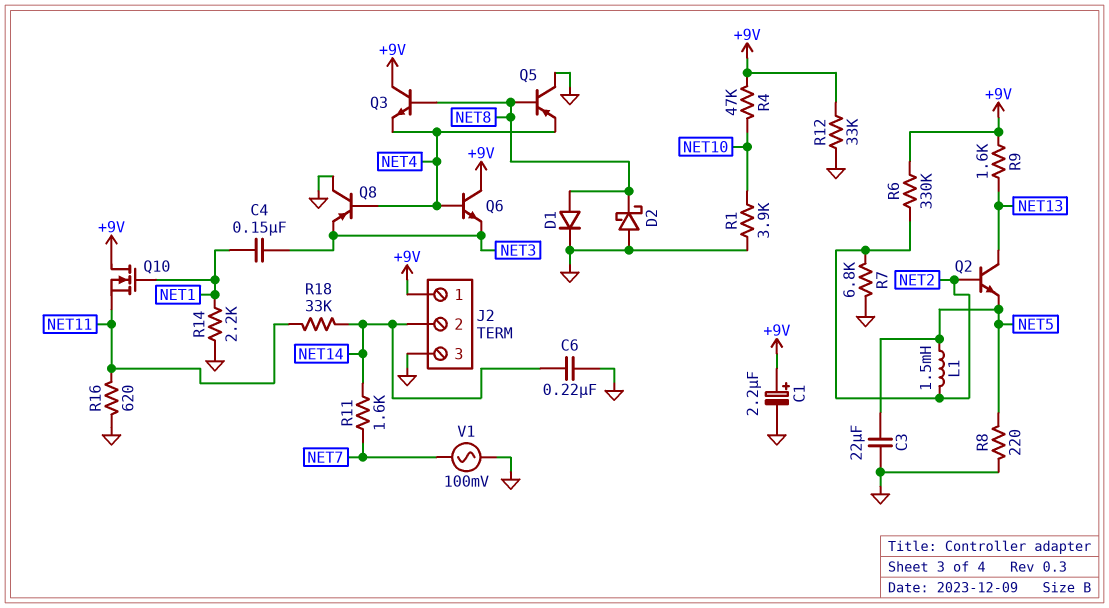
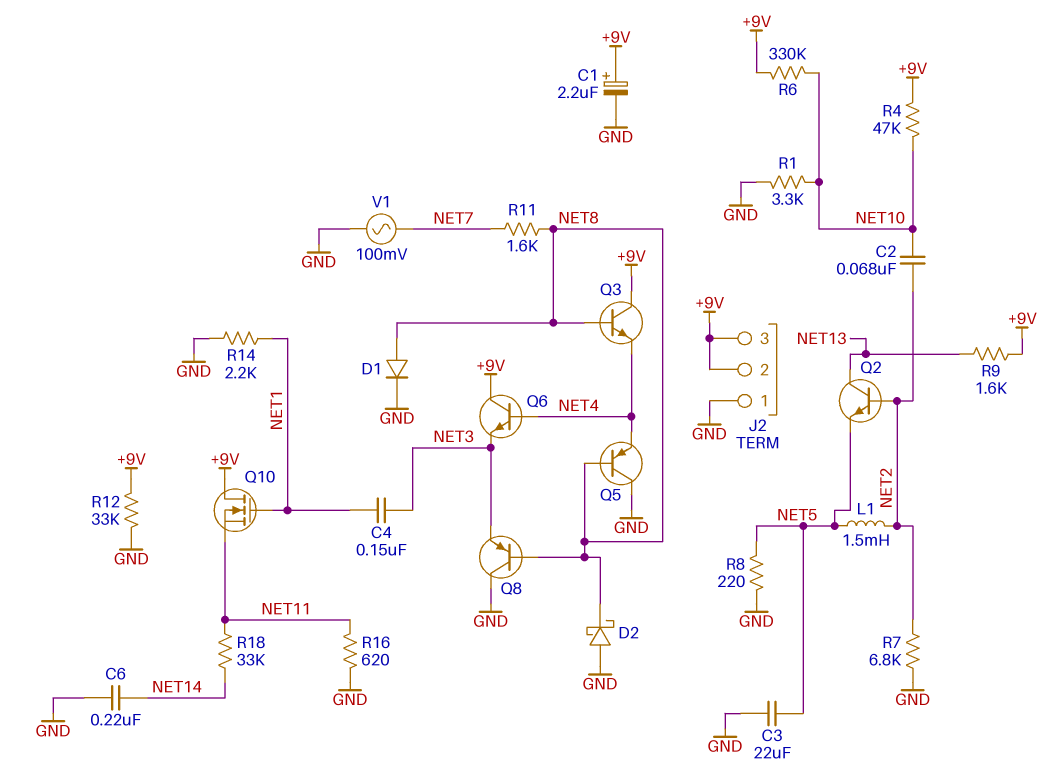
C2: none -> 68nF (NET2, NET10)
J2 pin 1: +9V -> GND
J2 pin 2: NET14 -> +9V
J2 pin 3: GND -> +9V
Q8: PNP (B NET4, C GND, E NET3) -> PNP (B NET8, C GND, E NET3)
R1: 3.9k (GND, NET10) -> 3.3k (GND, NET10)
R6: 330k (+9V, NET2) -> 330k (+9V, NET10)
R11: 1.6k (NET7, NET14) -> 1.6k (NET7, NET8)

